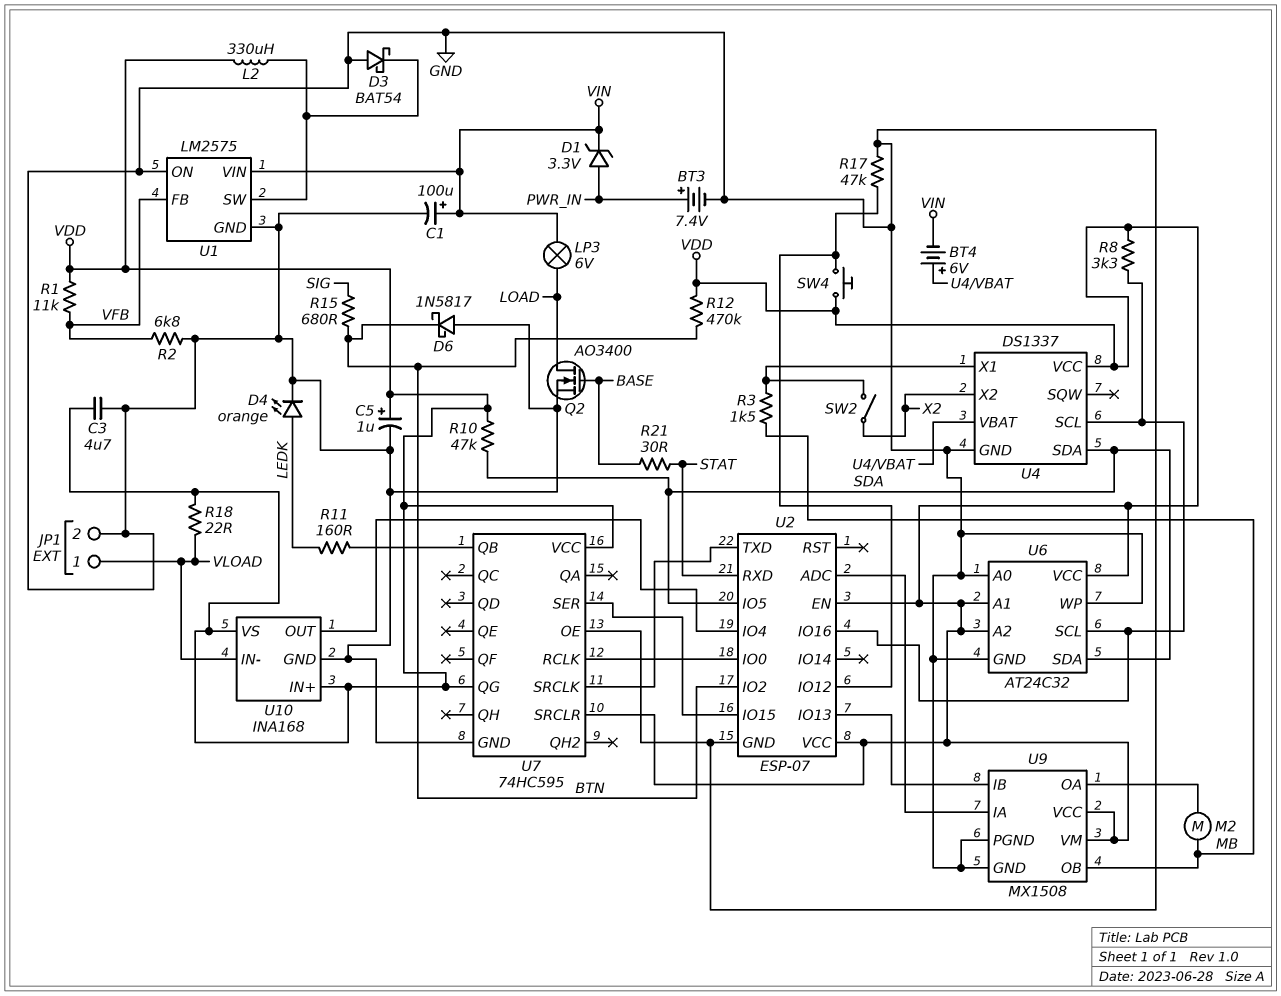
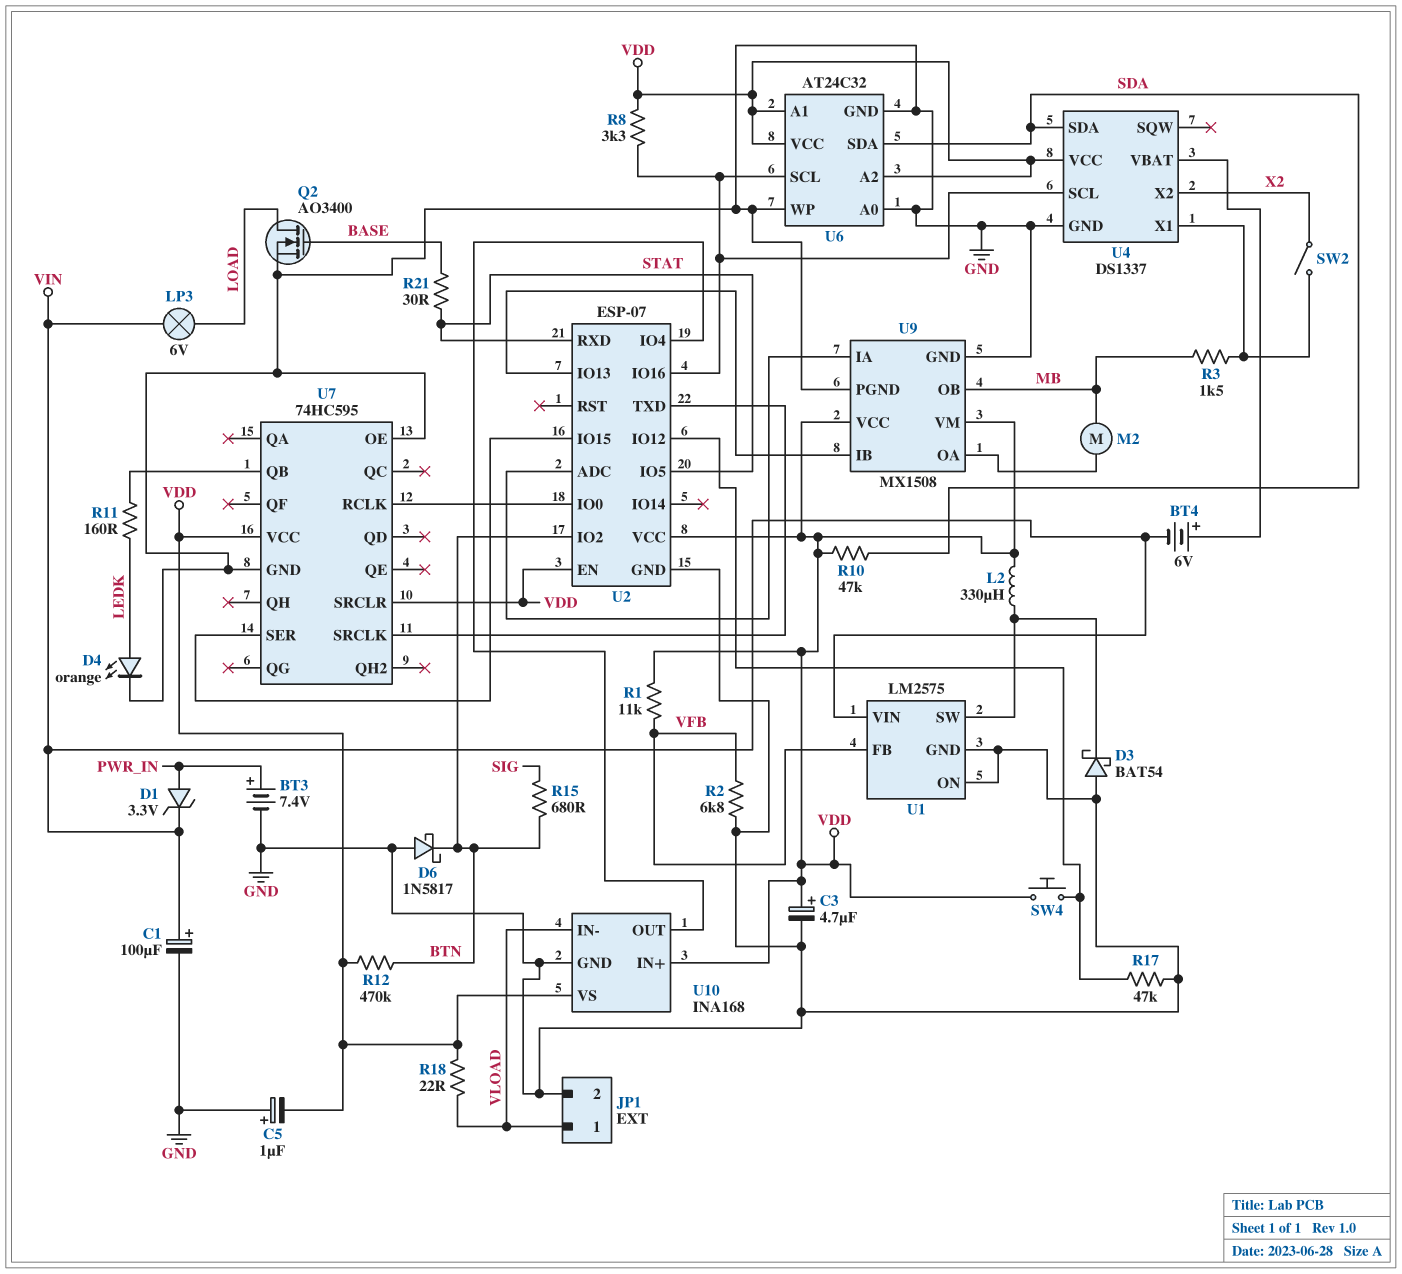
C3: 4.7uF (GND, VDD) -> 4.7uF (plus VDD, minus GND)
C5: 1uF (plus VDD, minus GND) -> 1uF (plus GND, minus VDD)
U2 pin IO5: SDA -> STAT
U7 pin QG: VDD -> none

